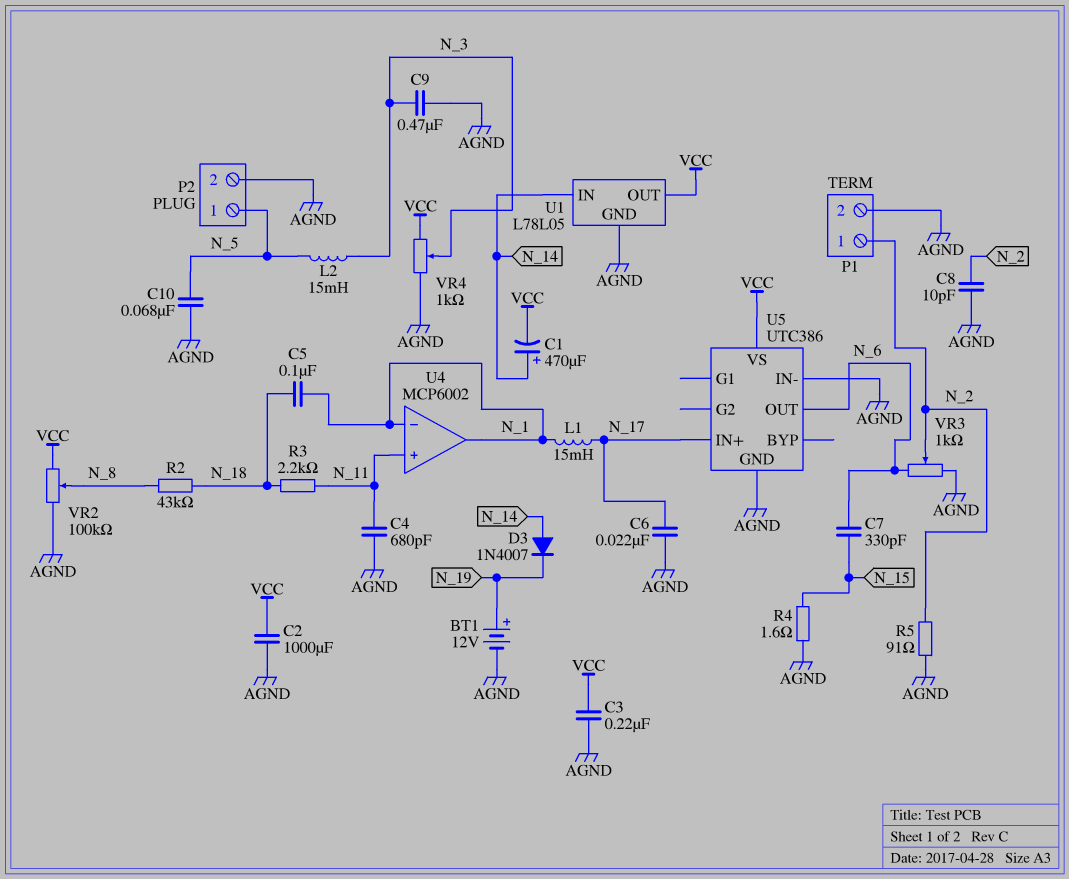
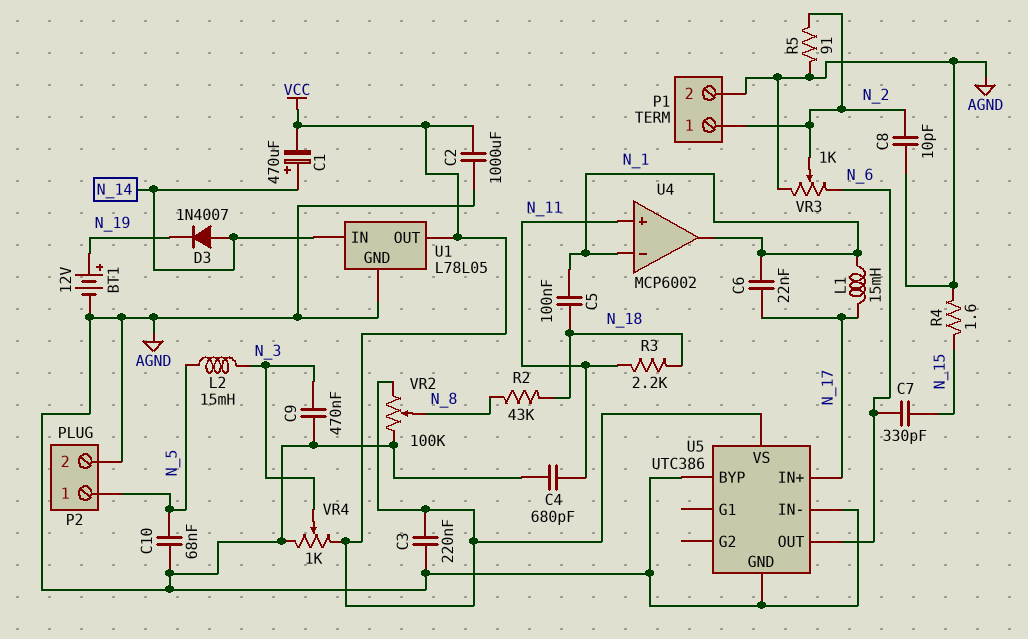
C6: 22nF (AGND, N_17) -> 22nF (N_1, N_17)
U5 pin BYP: none -> AGND

